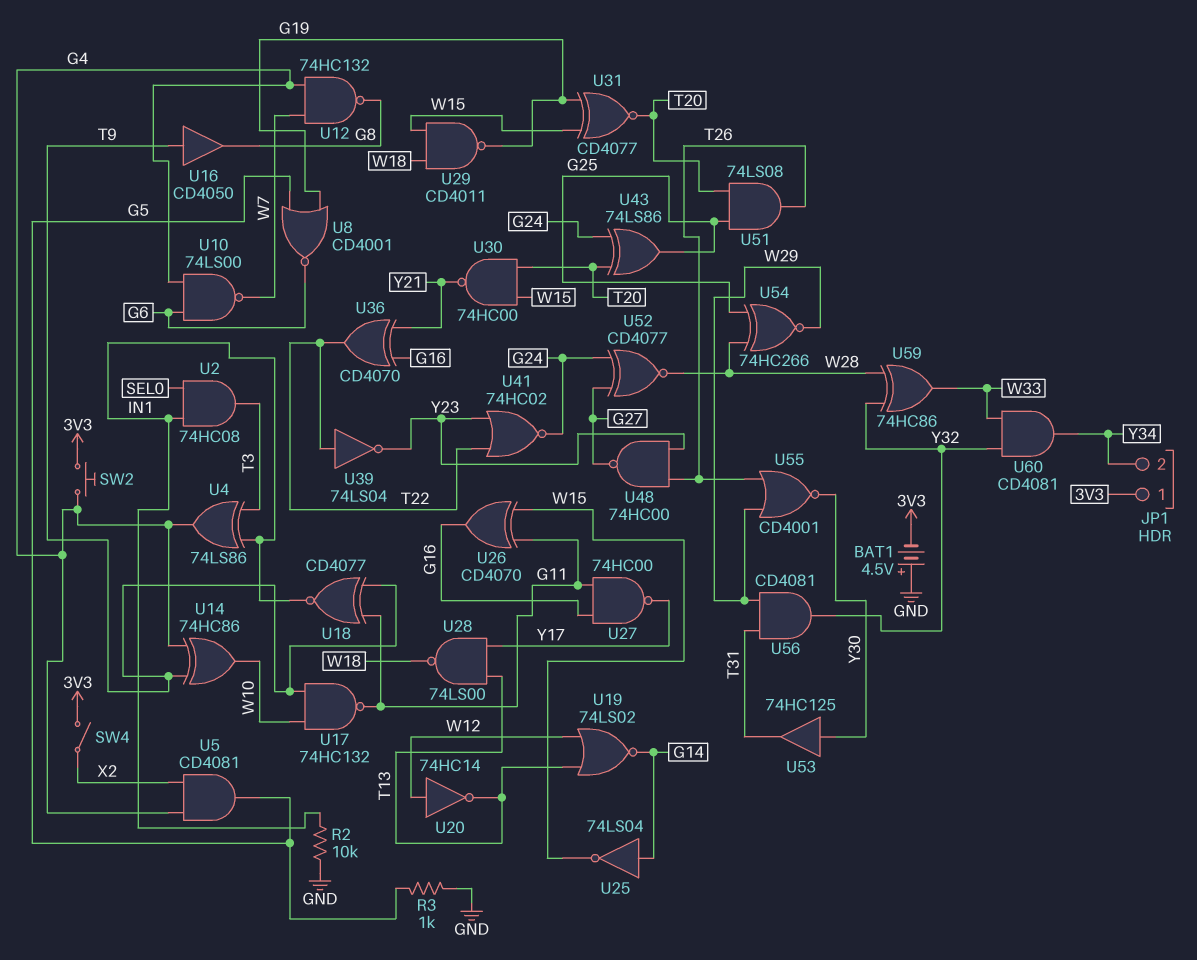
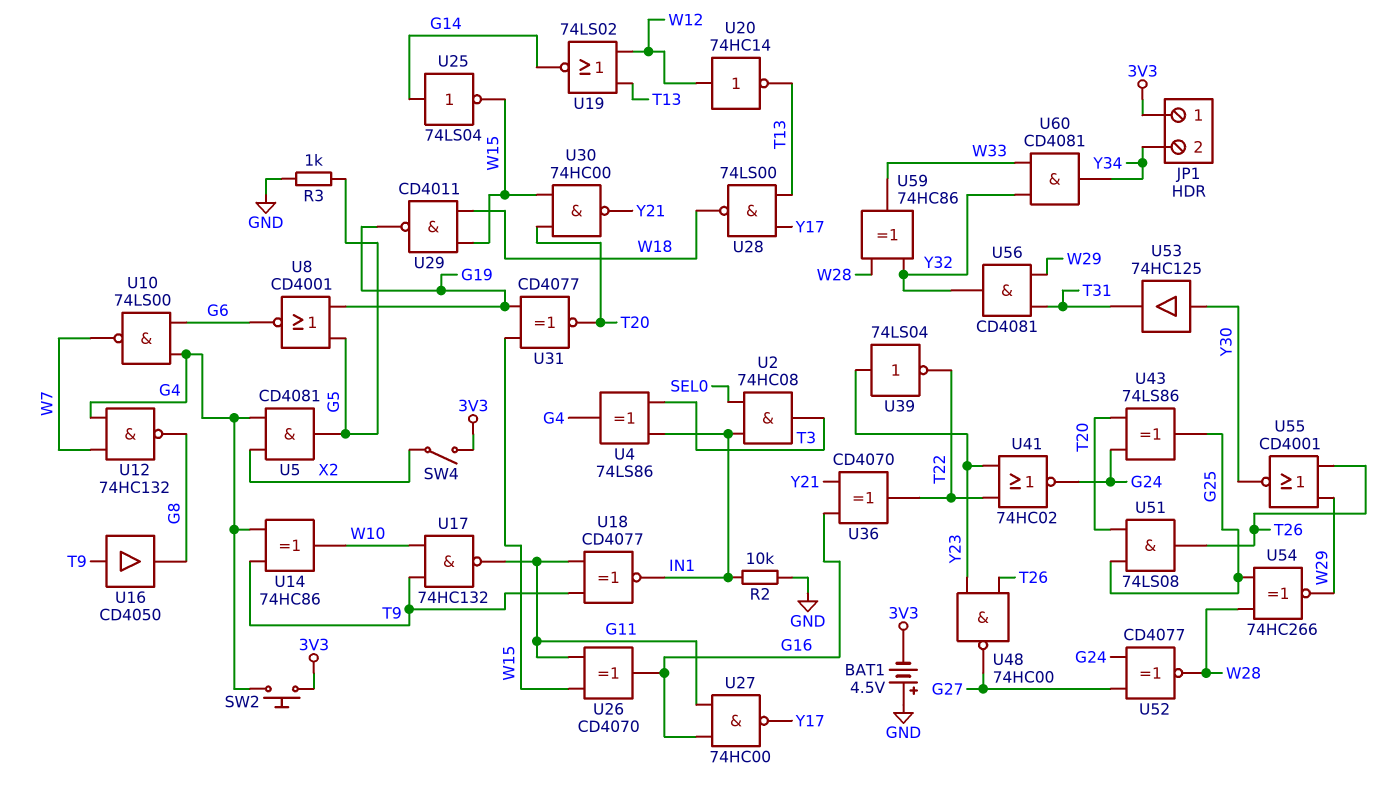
U39: NOT 74LS04 (in T22, out Y23) -> NOT 74LS04 (in Y23, out T22)

